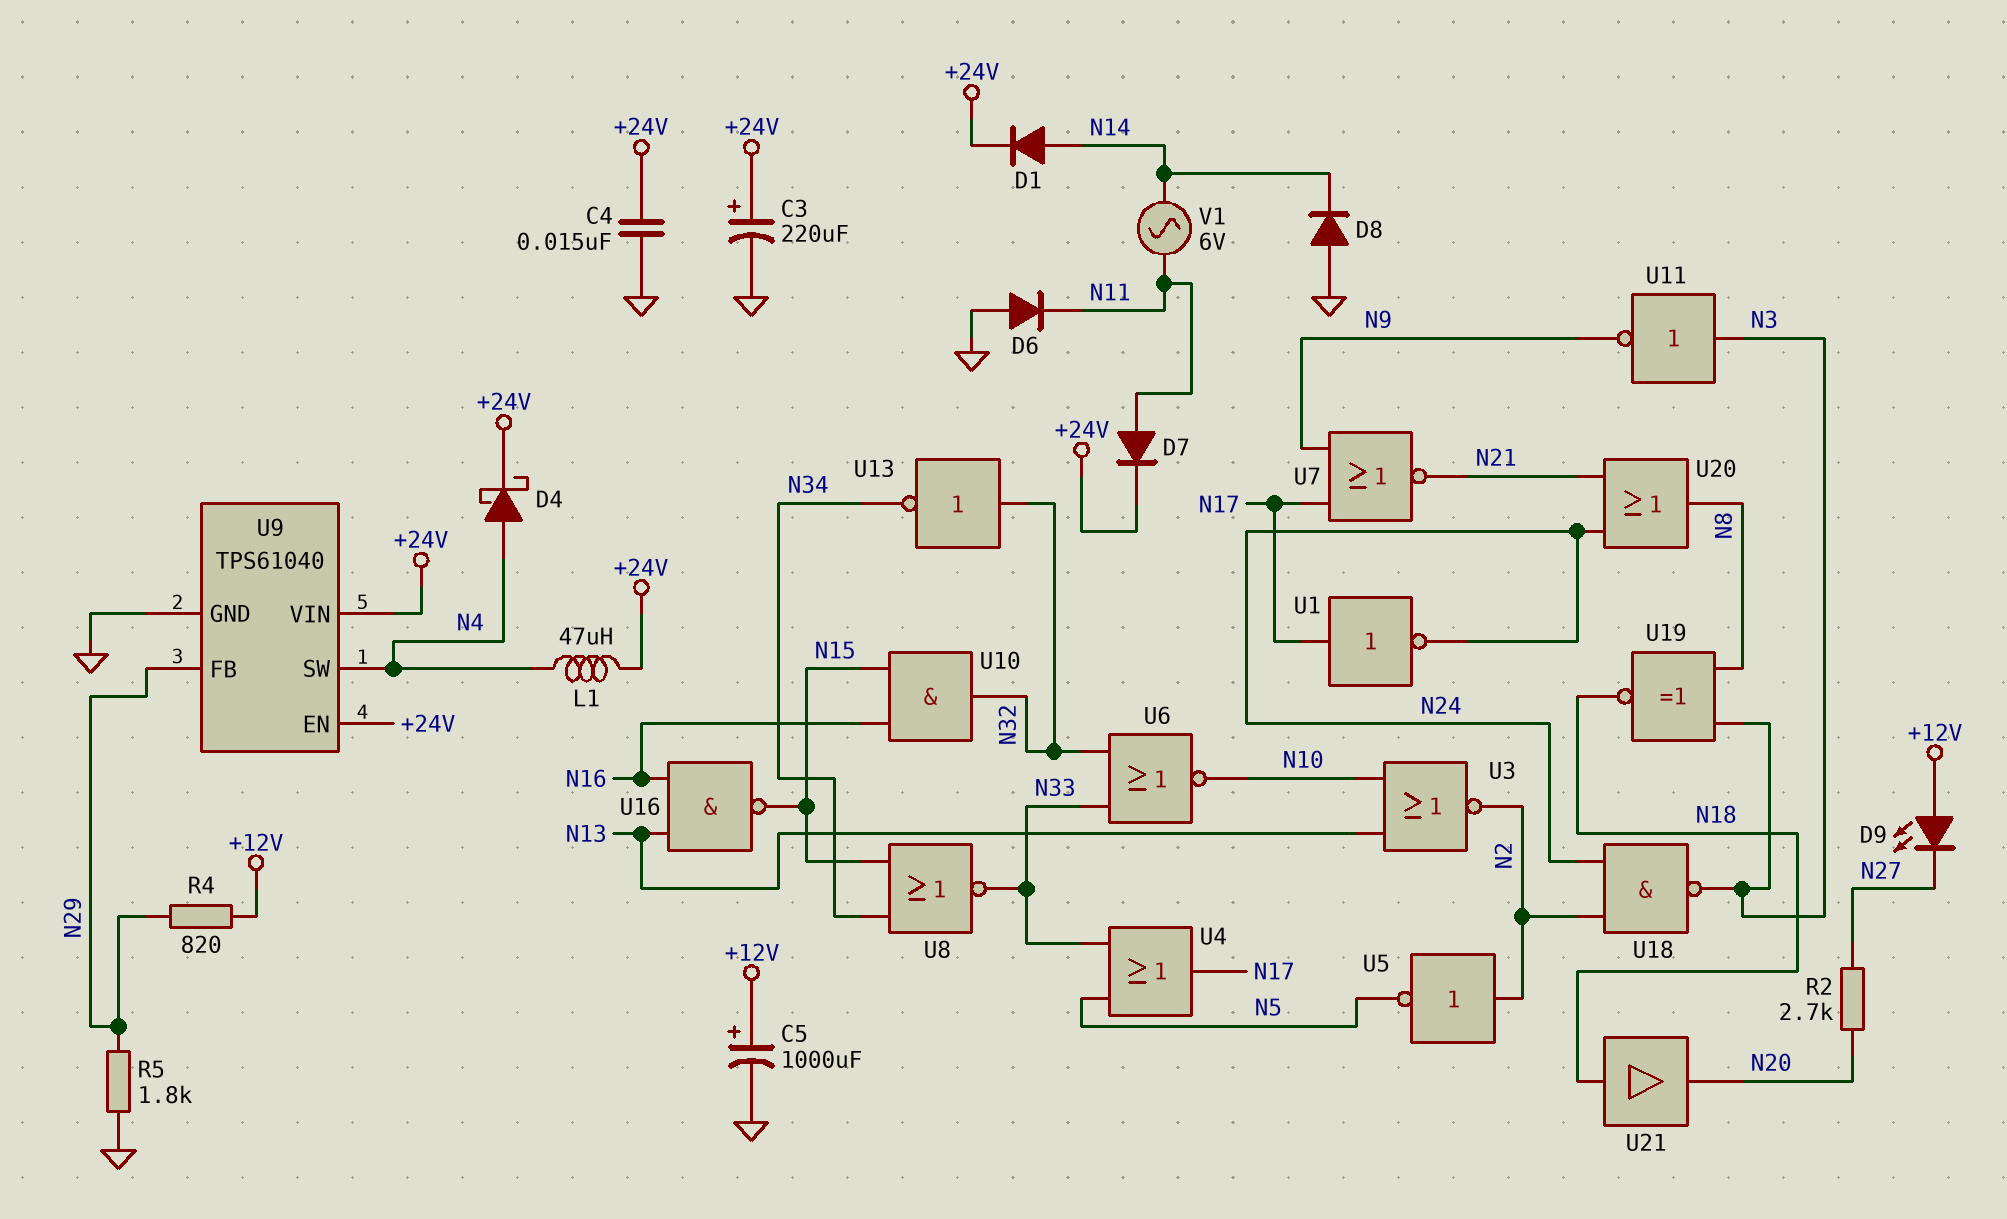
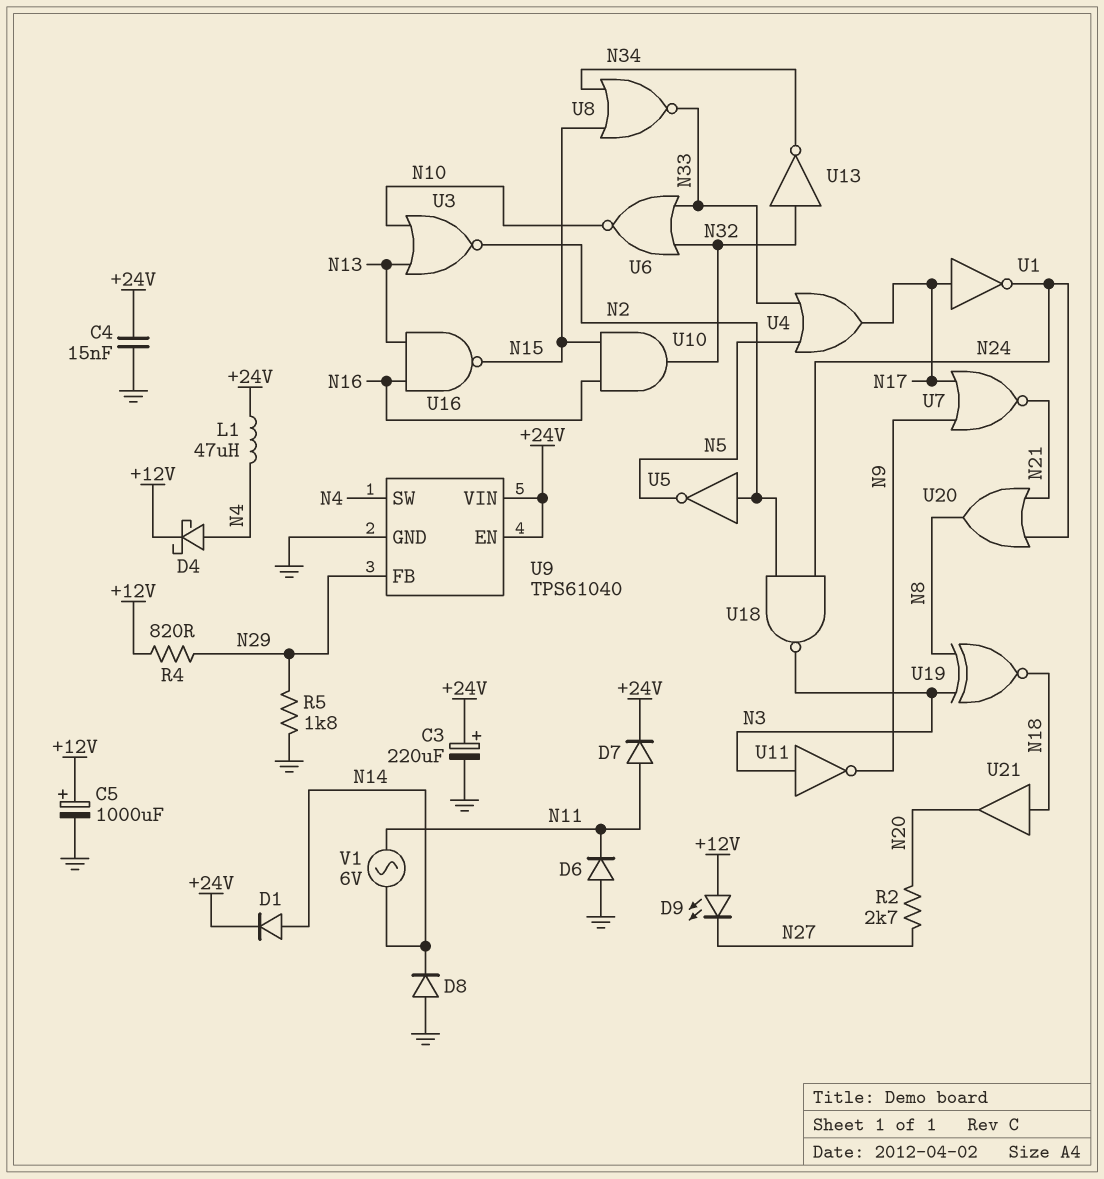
D4: schottky (A N4, K +24V) -> schottky (A N4, K +12V)

